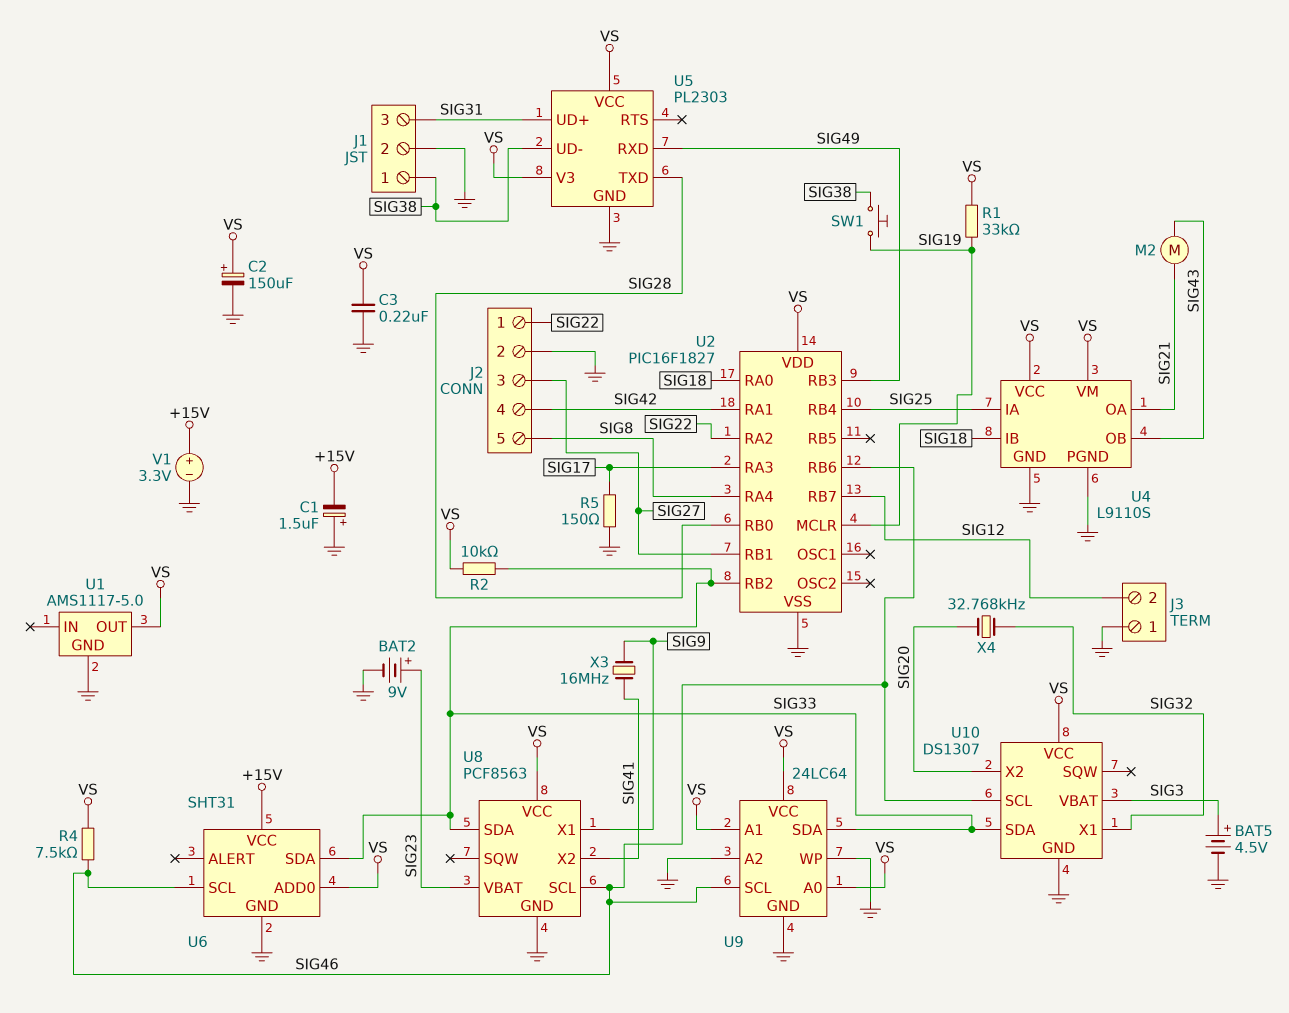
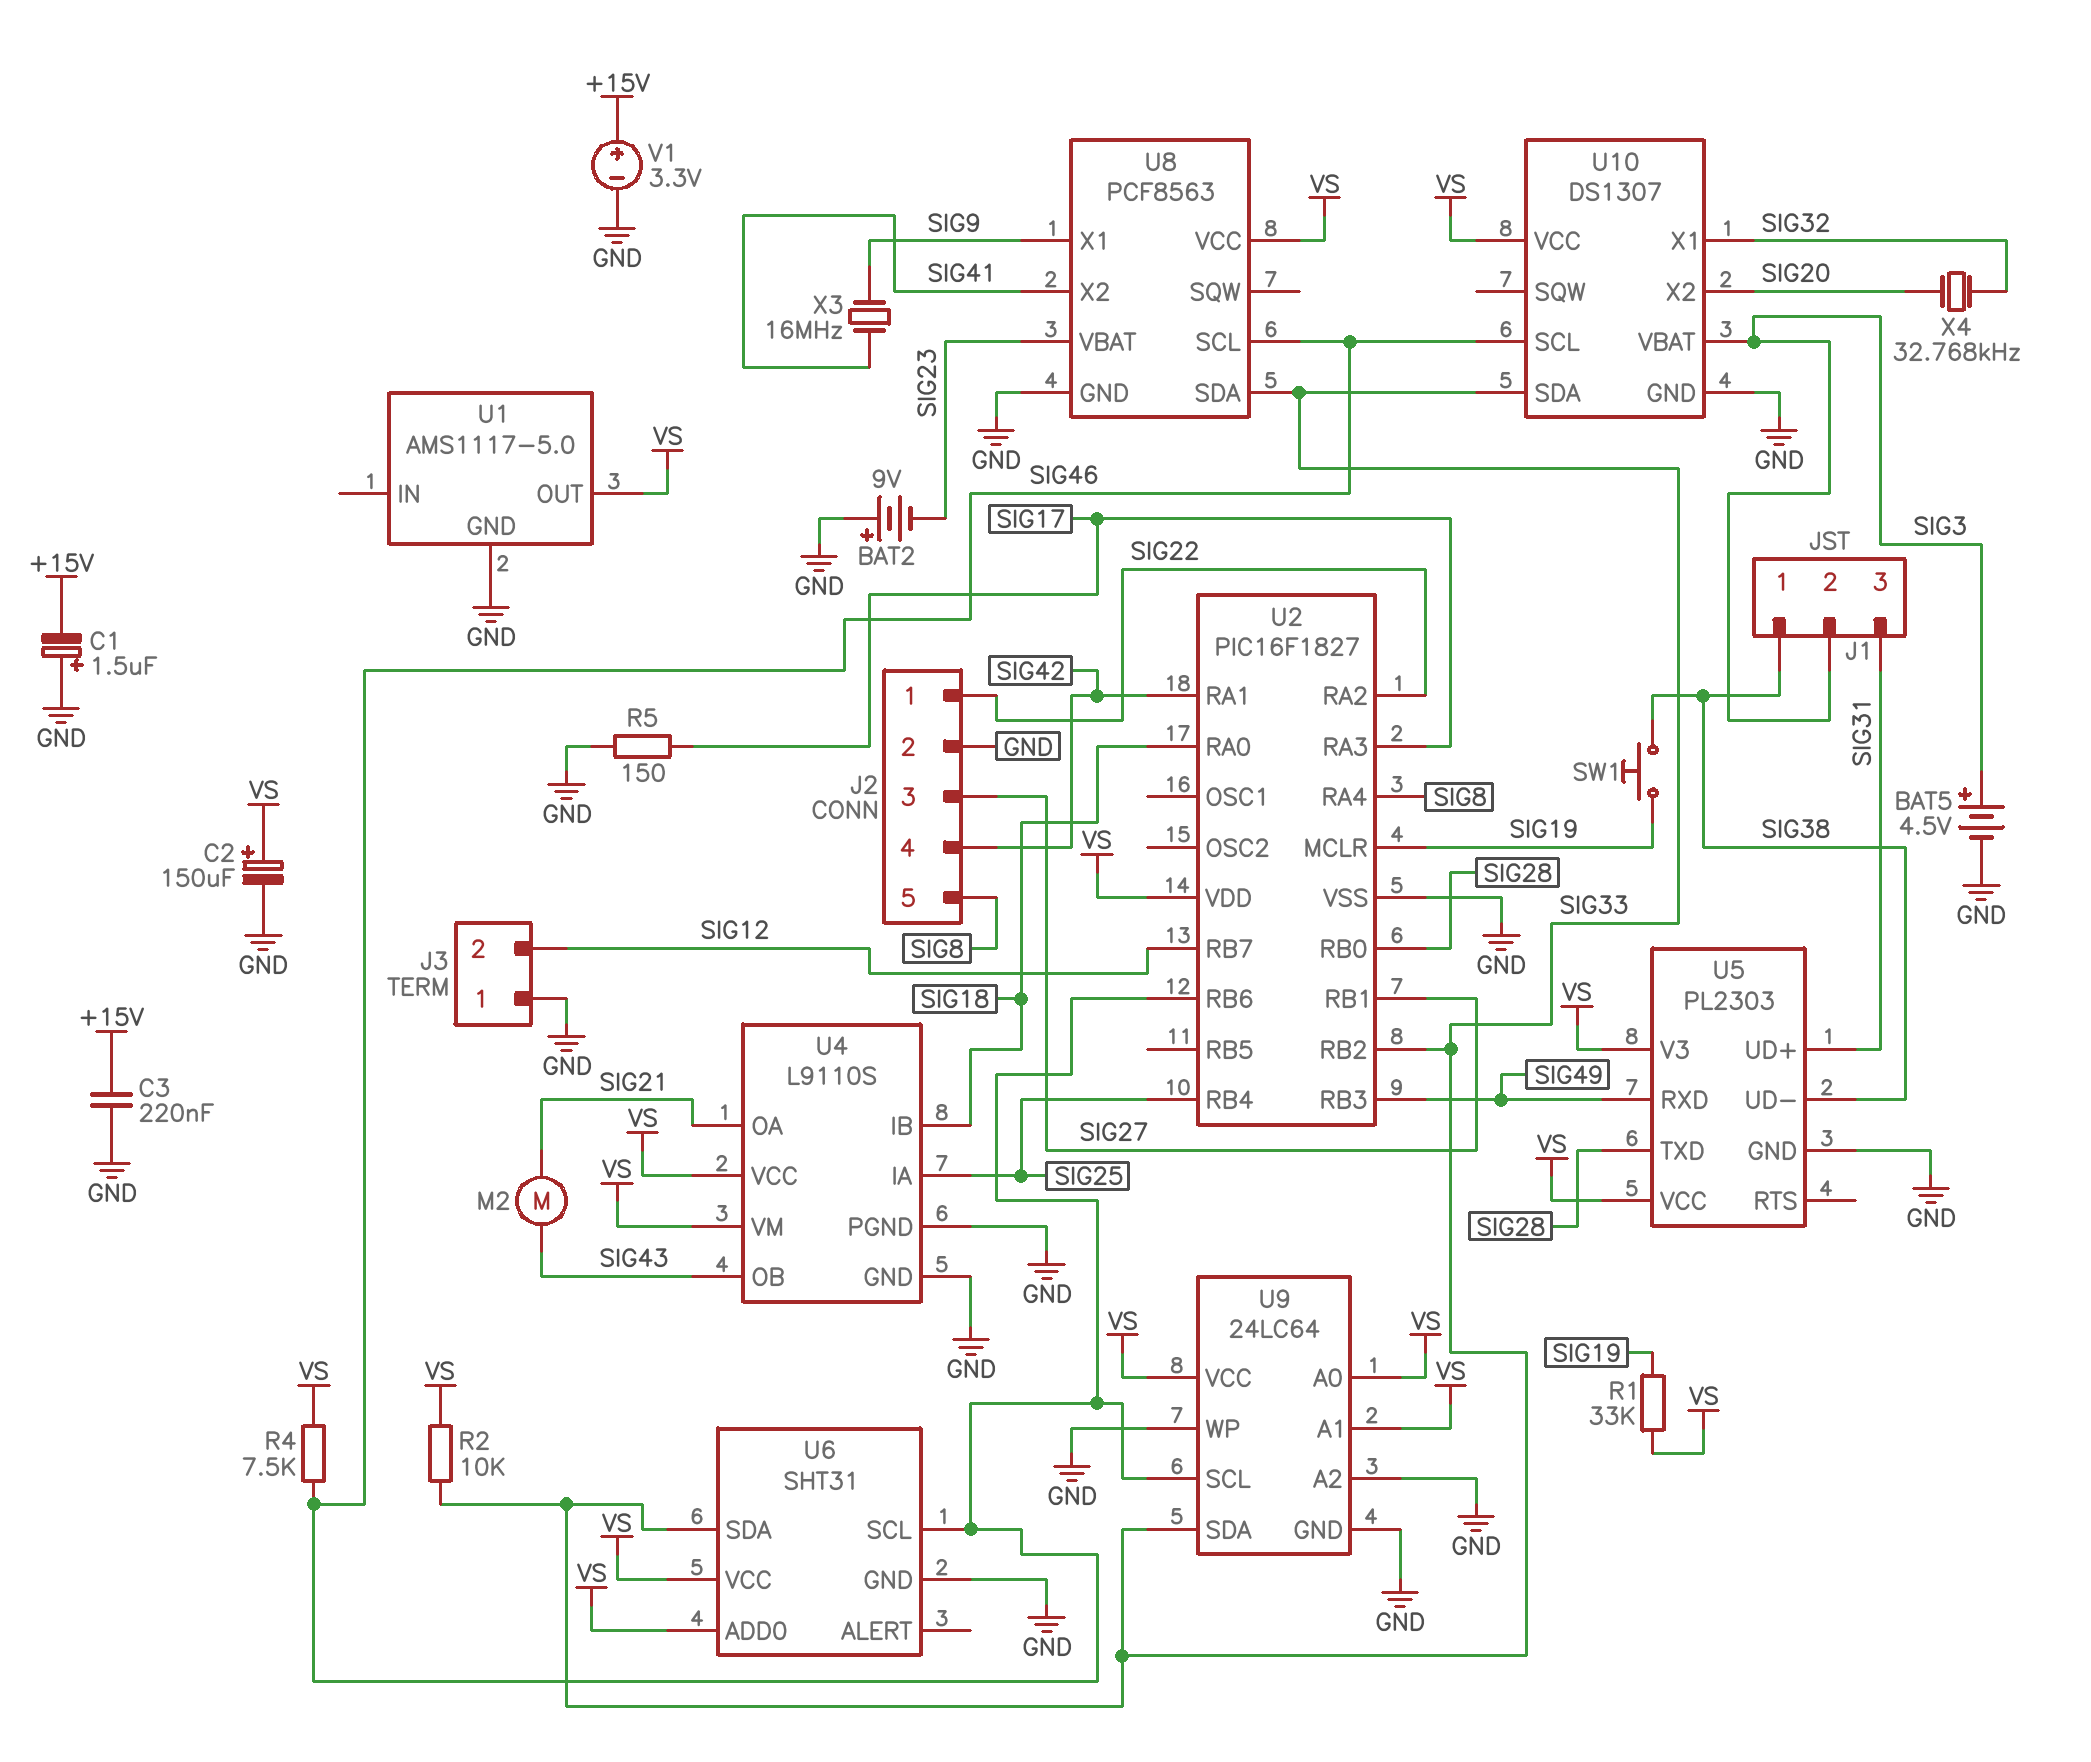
BAT2: 9V (plus SIG23, minus GND) -> 9V (plus GND, minus SIG23)
C3: 220nF (GND, VS) -> 220nF (+15V, GND)
J1 pin 2: GND -> SIG3
U6 pin VCC: +15V -> VS

